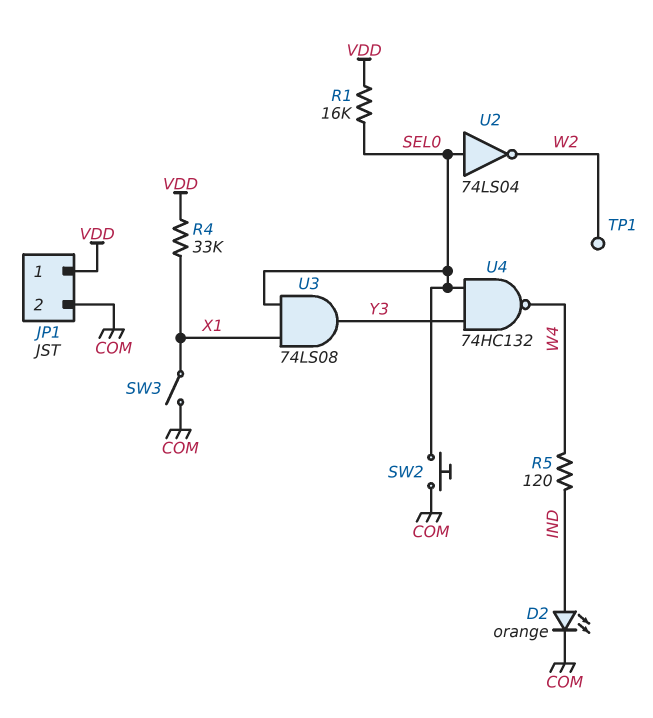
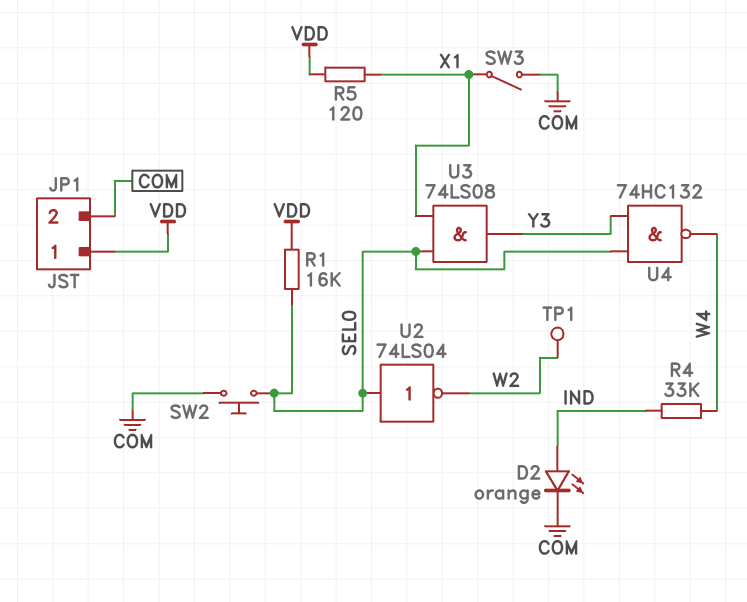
R4: 33k (VDD, X1) -> 33k (IND, W4)
R5: 120 (IND, W4) -> 120 (VDD, X1)

